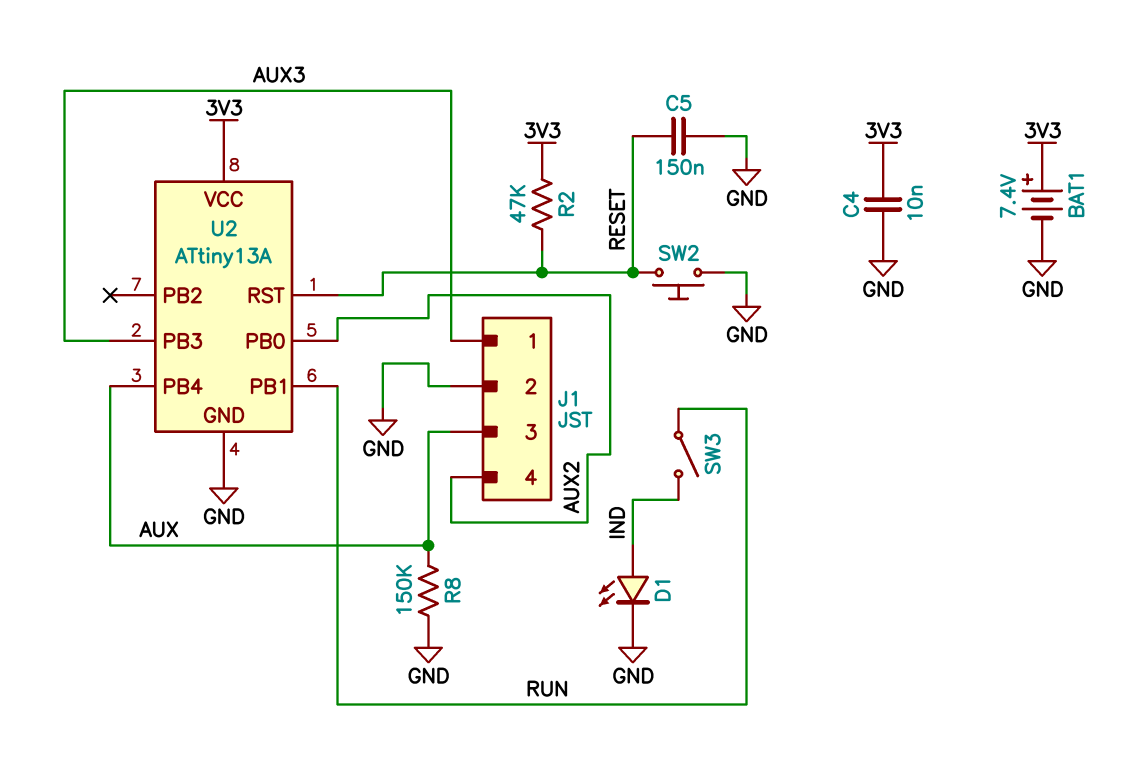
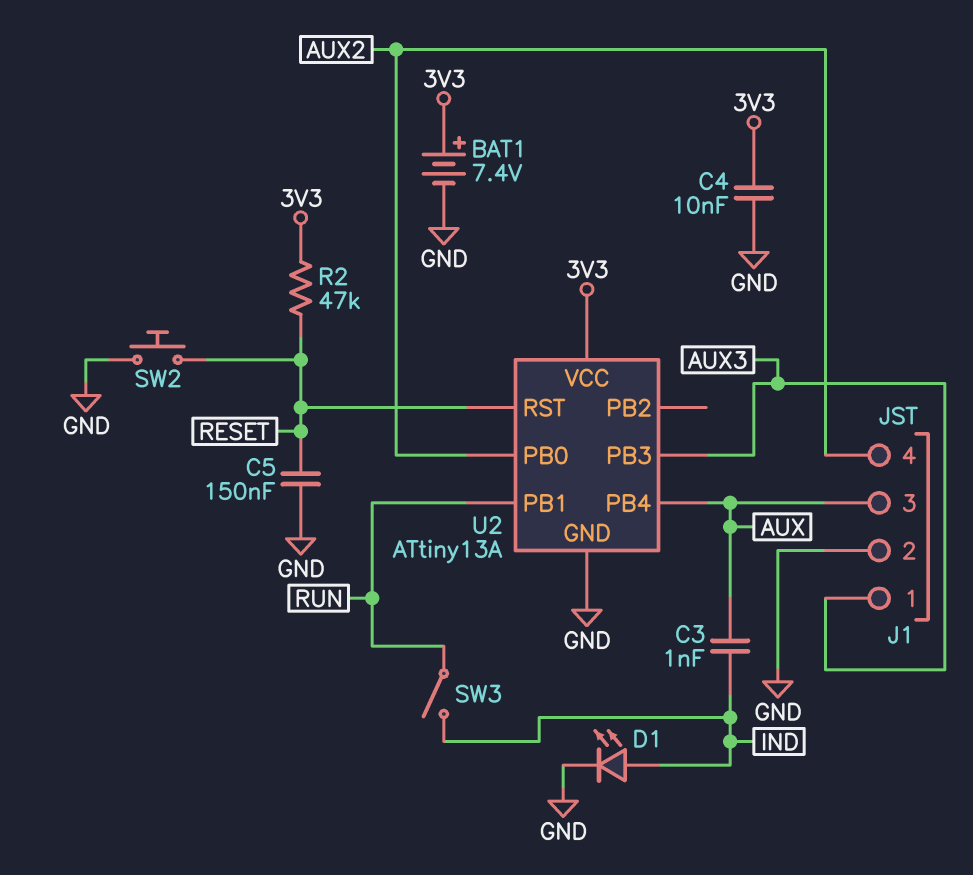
C3: none -> 1nF (AUX, IND)
R8: 150k (AUX, GND) -> none

